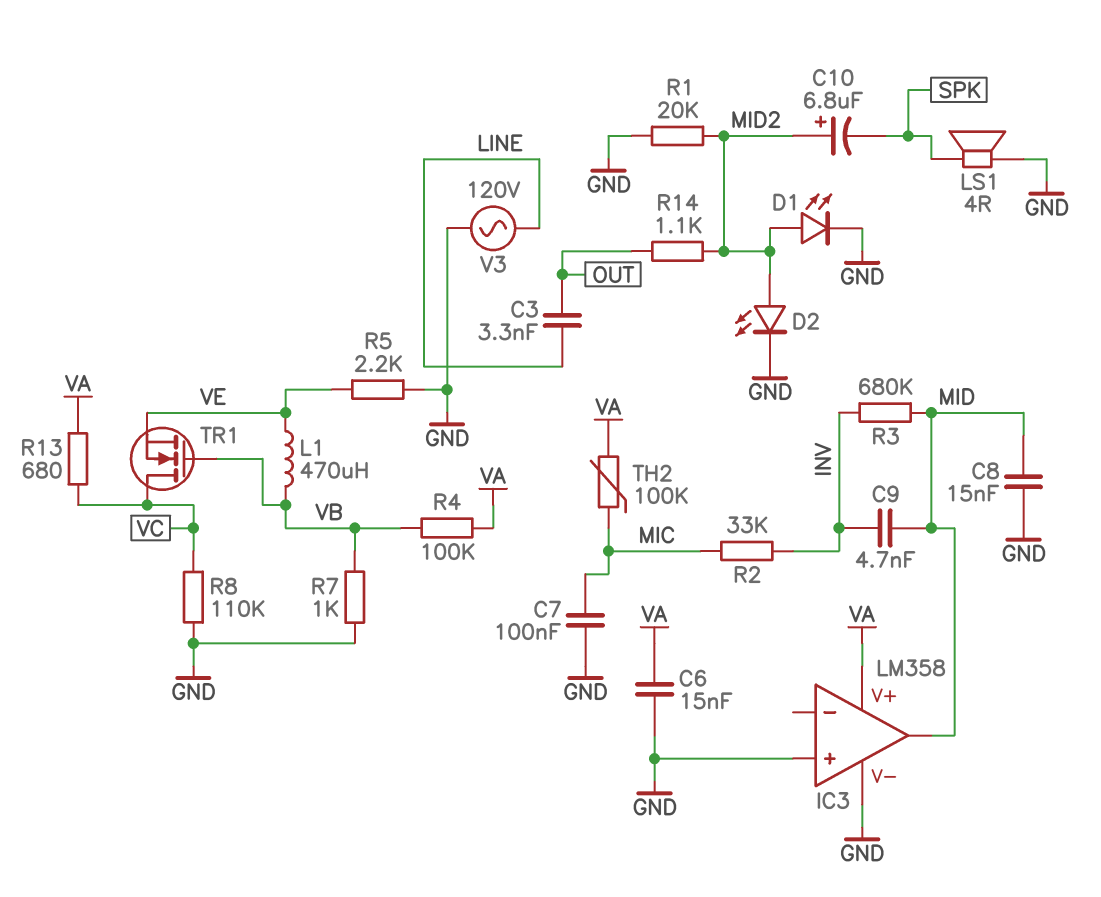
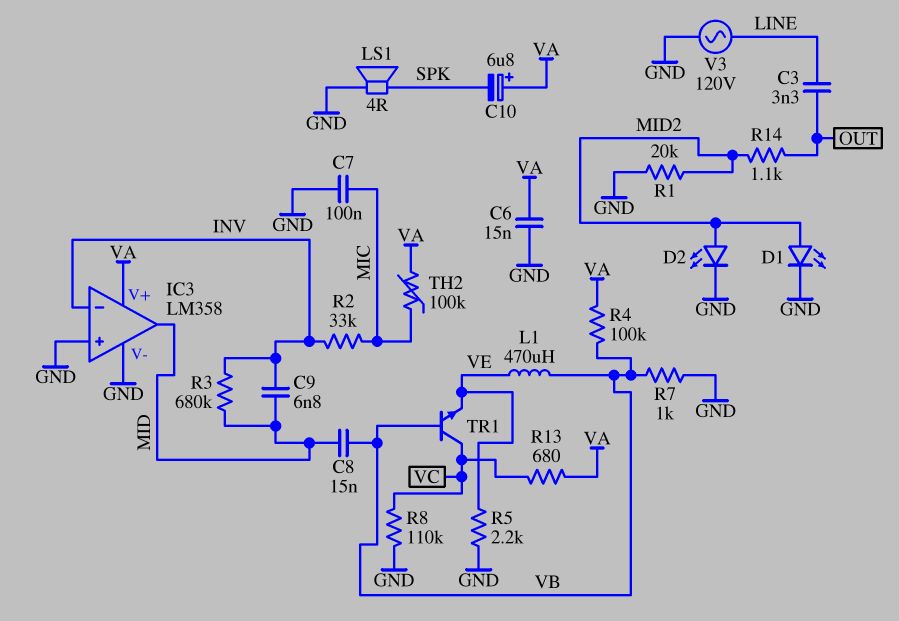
C8: 15nF (GND, MID) -> 15nF (MID, VB)
C9: 4.7nF (INV, MID) -> 6.8nF (INV, MID)
C10: 6.8uF (plus MID2, minus SPK) -> 6.8uF (plus VA, minus SPK)
IC3 pin in-: none -> INV
TR1: NMOS (G VB, D VC, S VE) -> NPN (B VB, C VC, E VE)

